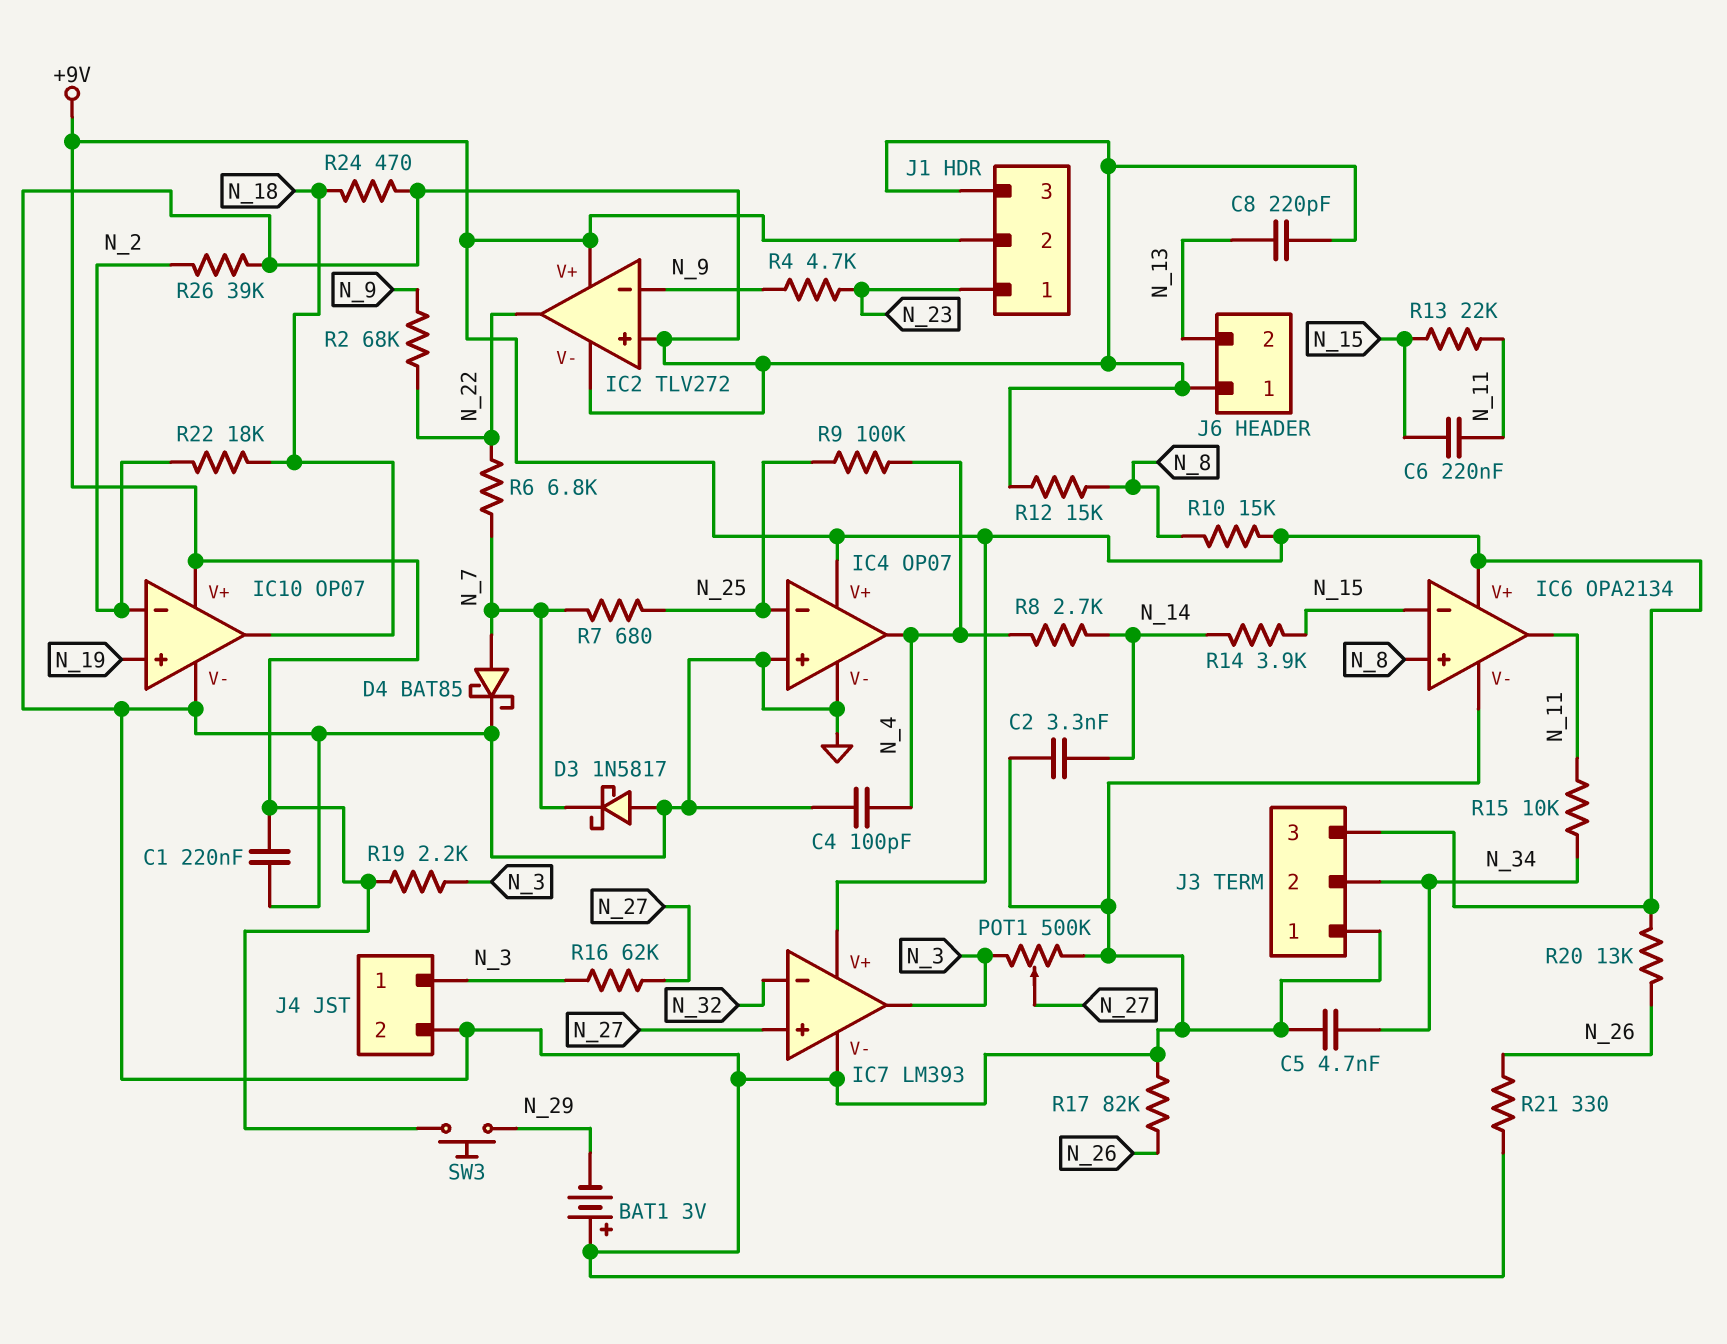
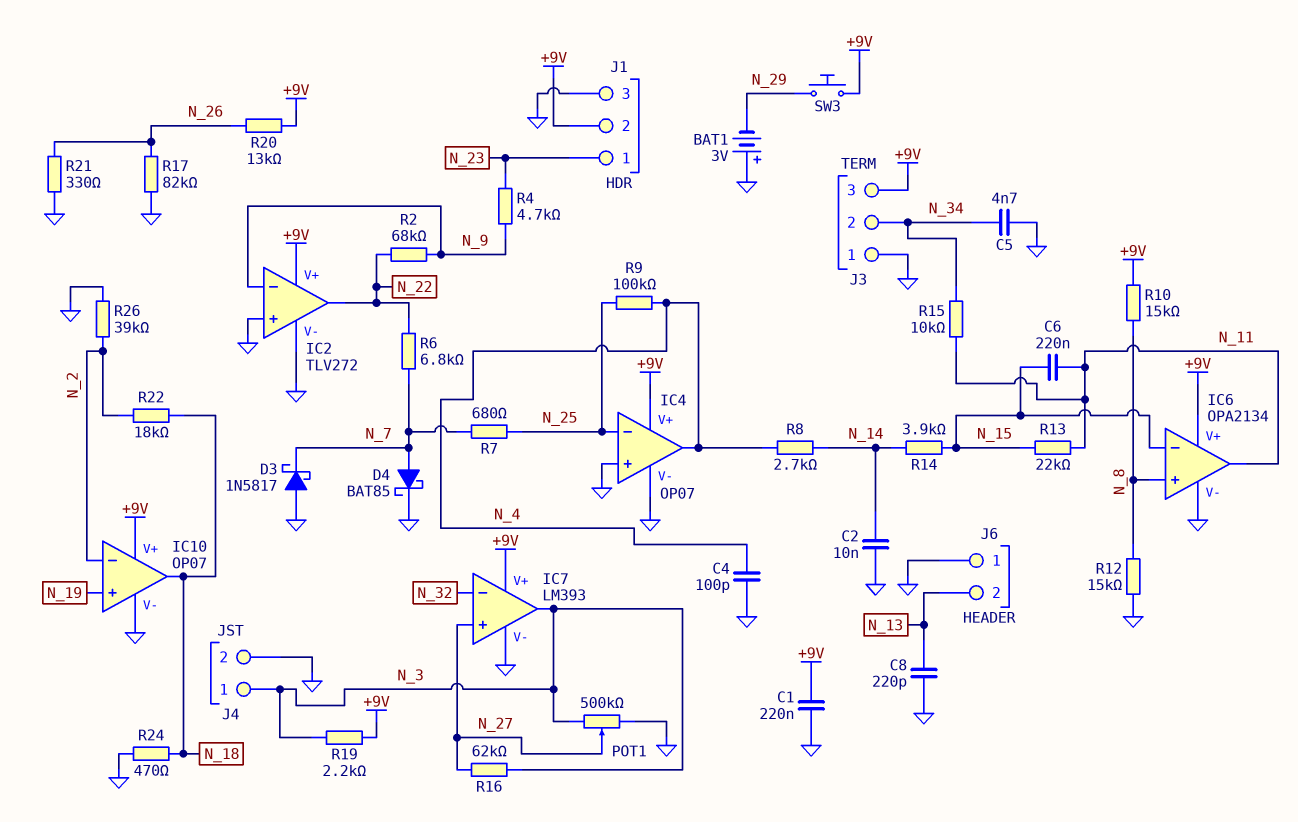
C2: 3.3nF (GND, N_14) -> 10nF (GND, N_14)

